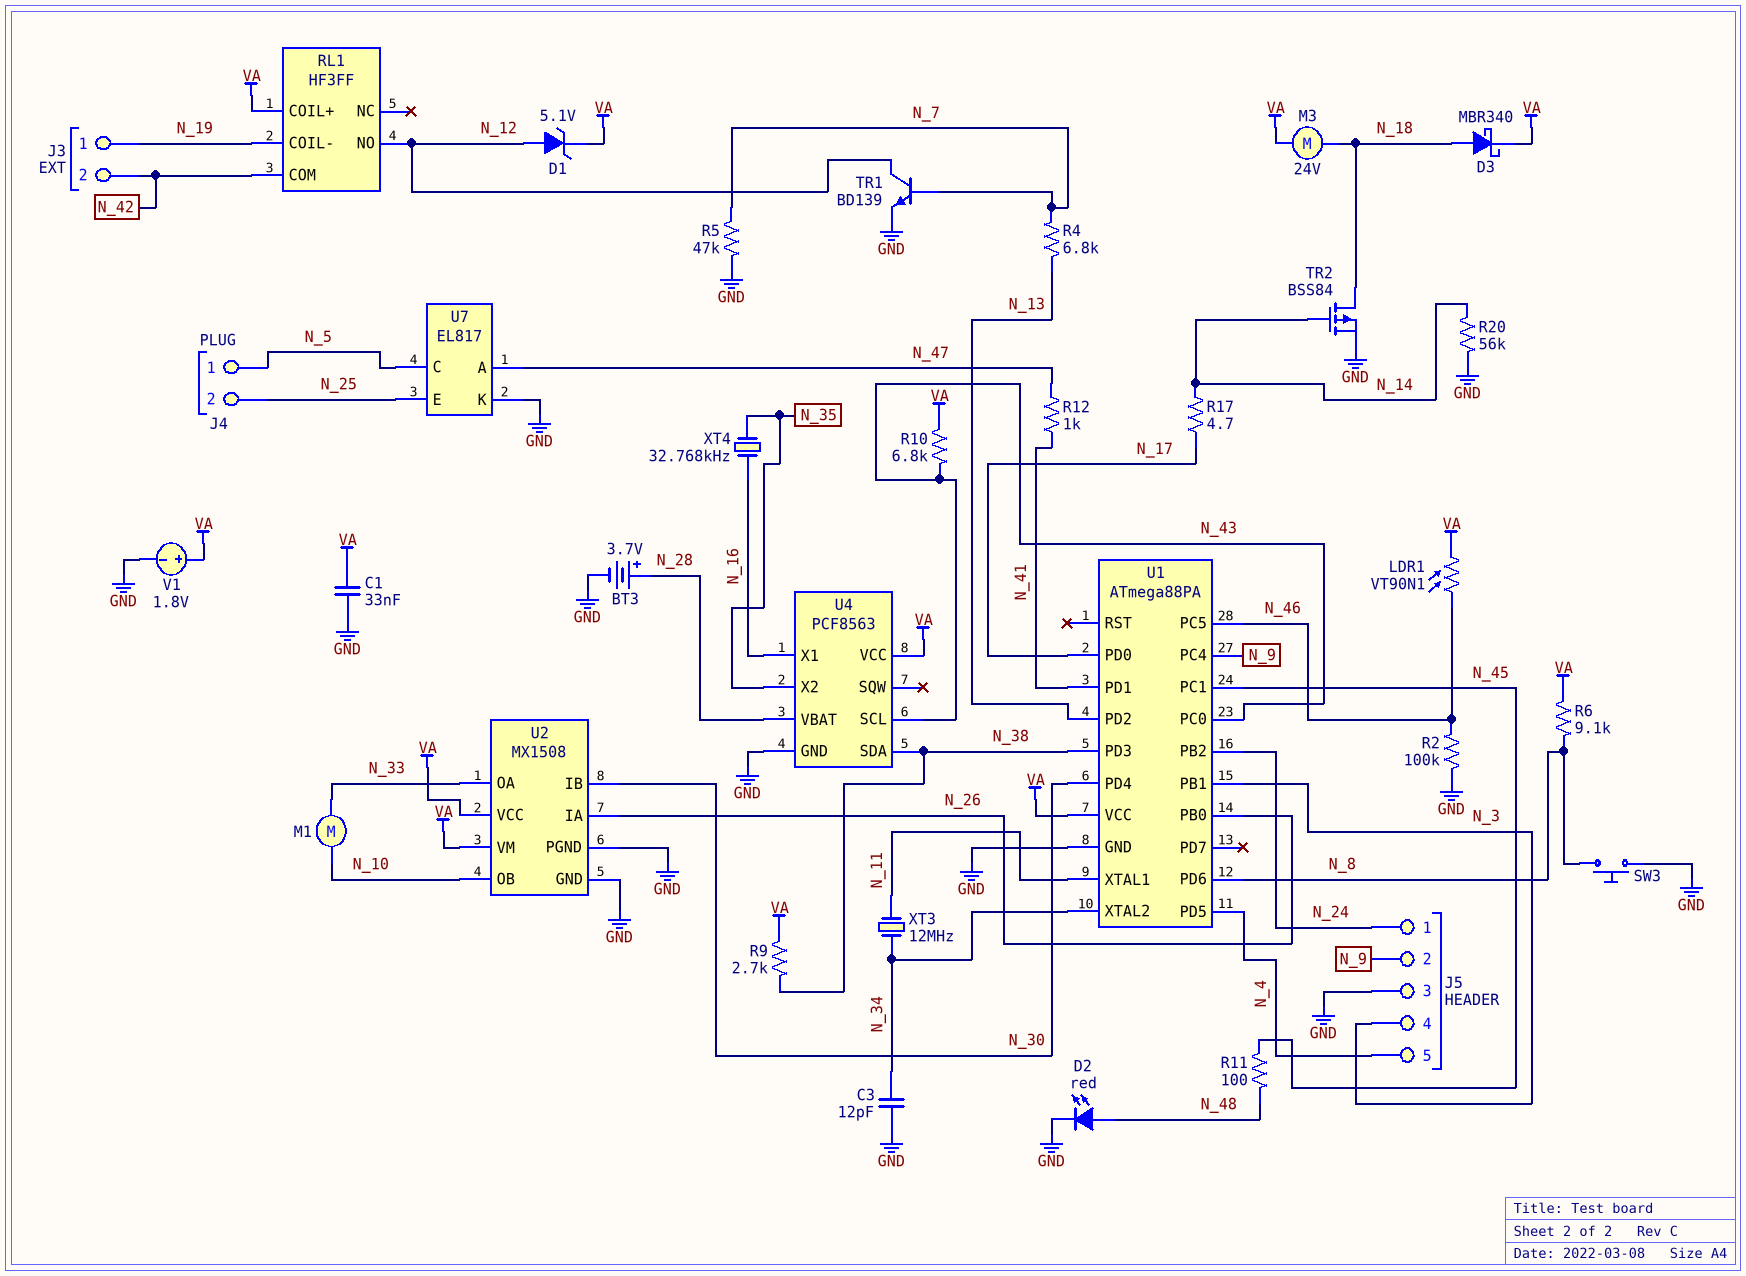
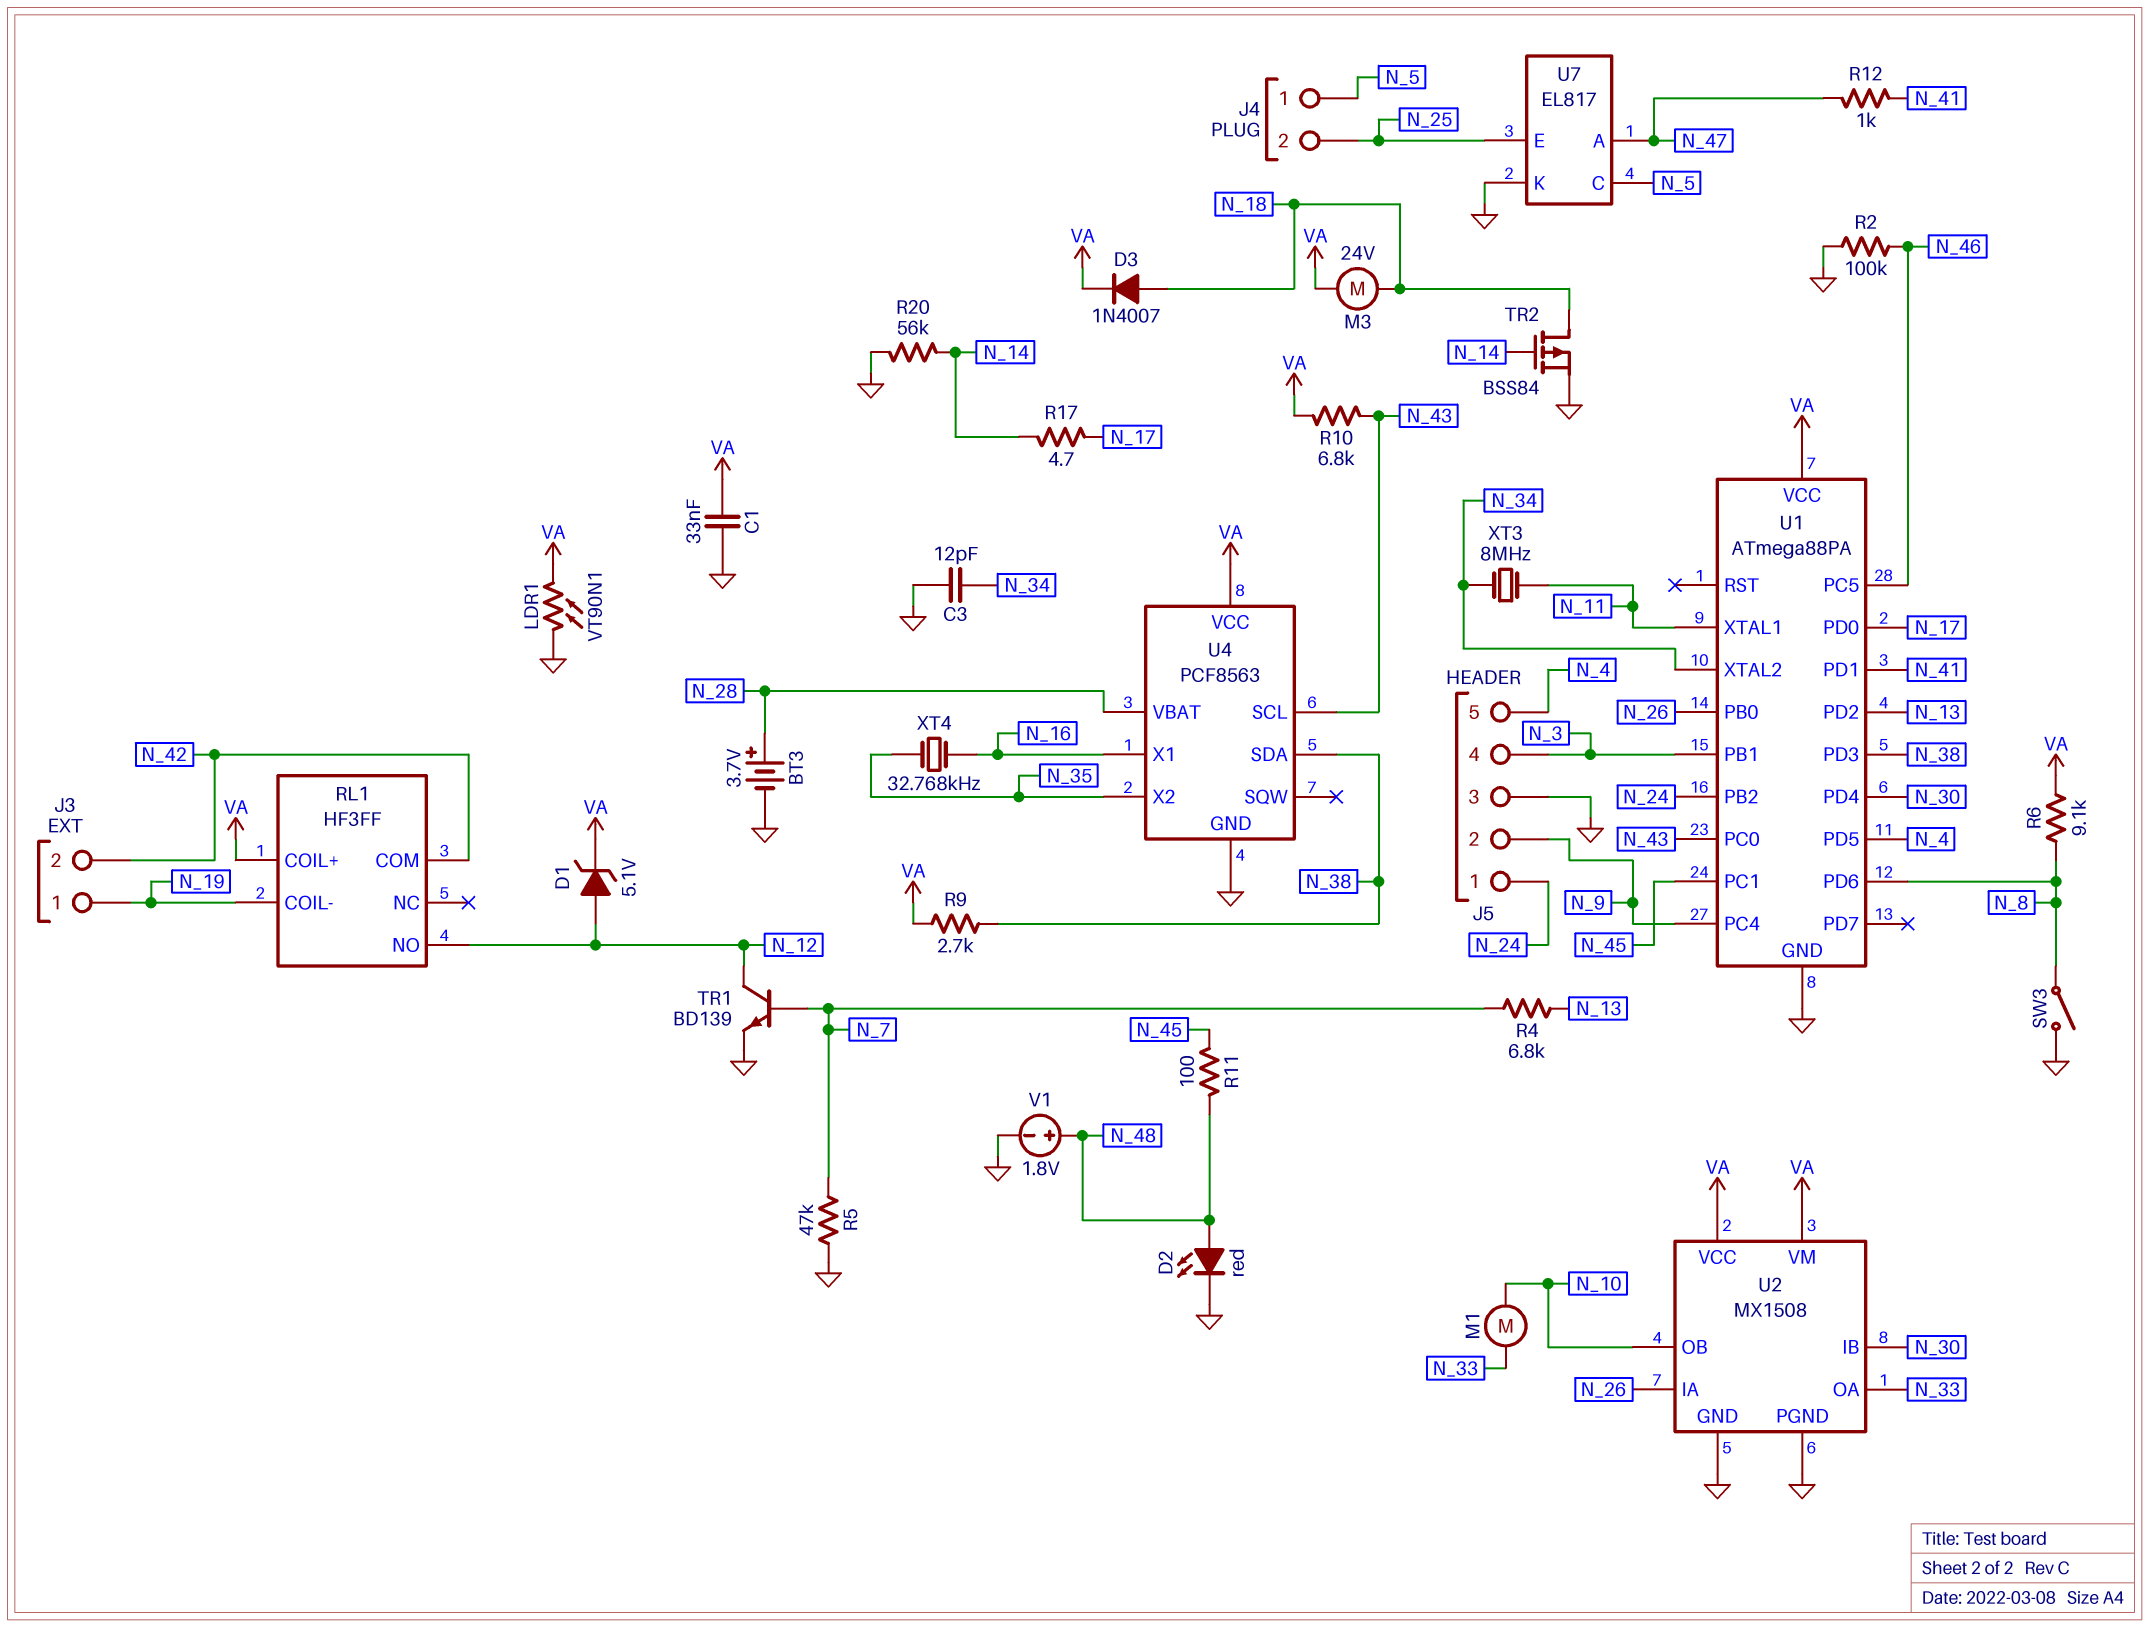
D3: schottky MBR340 (A N_18, K VA) -> diode 1N4007 (A N_18, K VA)
LDR1: VT90N1 (N_46, VA) -> VT90N1 (GND, VA)
SW3: button (GND, N_8) -> switch (GND, N_8)
V1: 1.8V (plus VA, minus GND) -> 1.8V (plus N_48, minus GND)
XT3: 12MHz (N_11, N_34) -> 8MHz (N_11, N_34)

